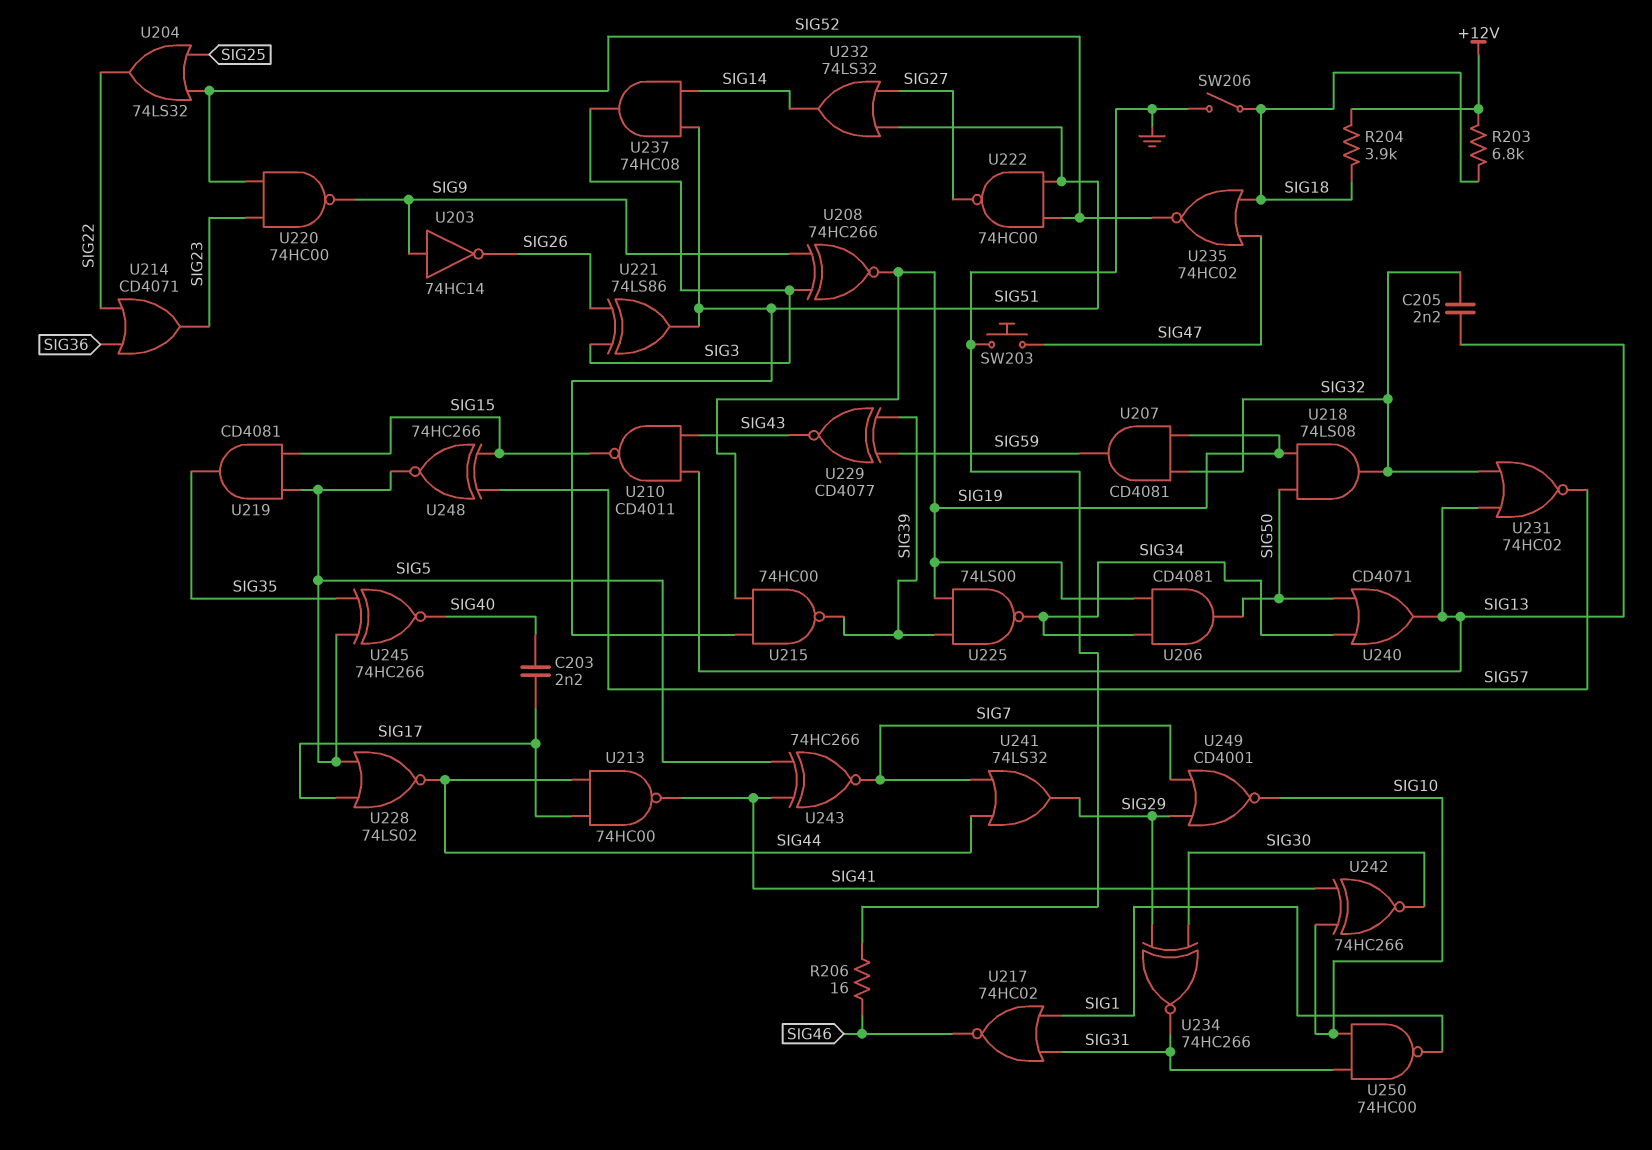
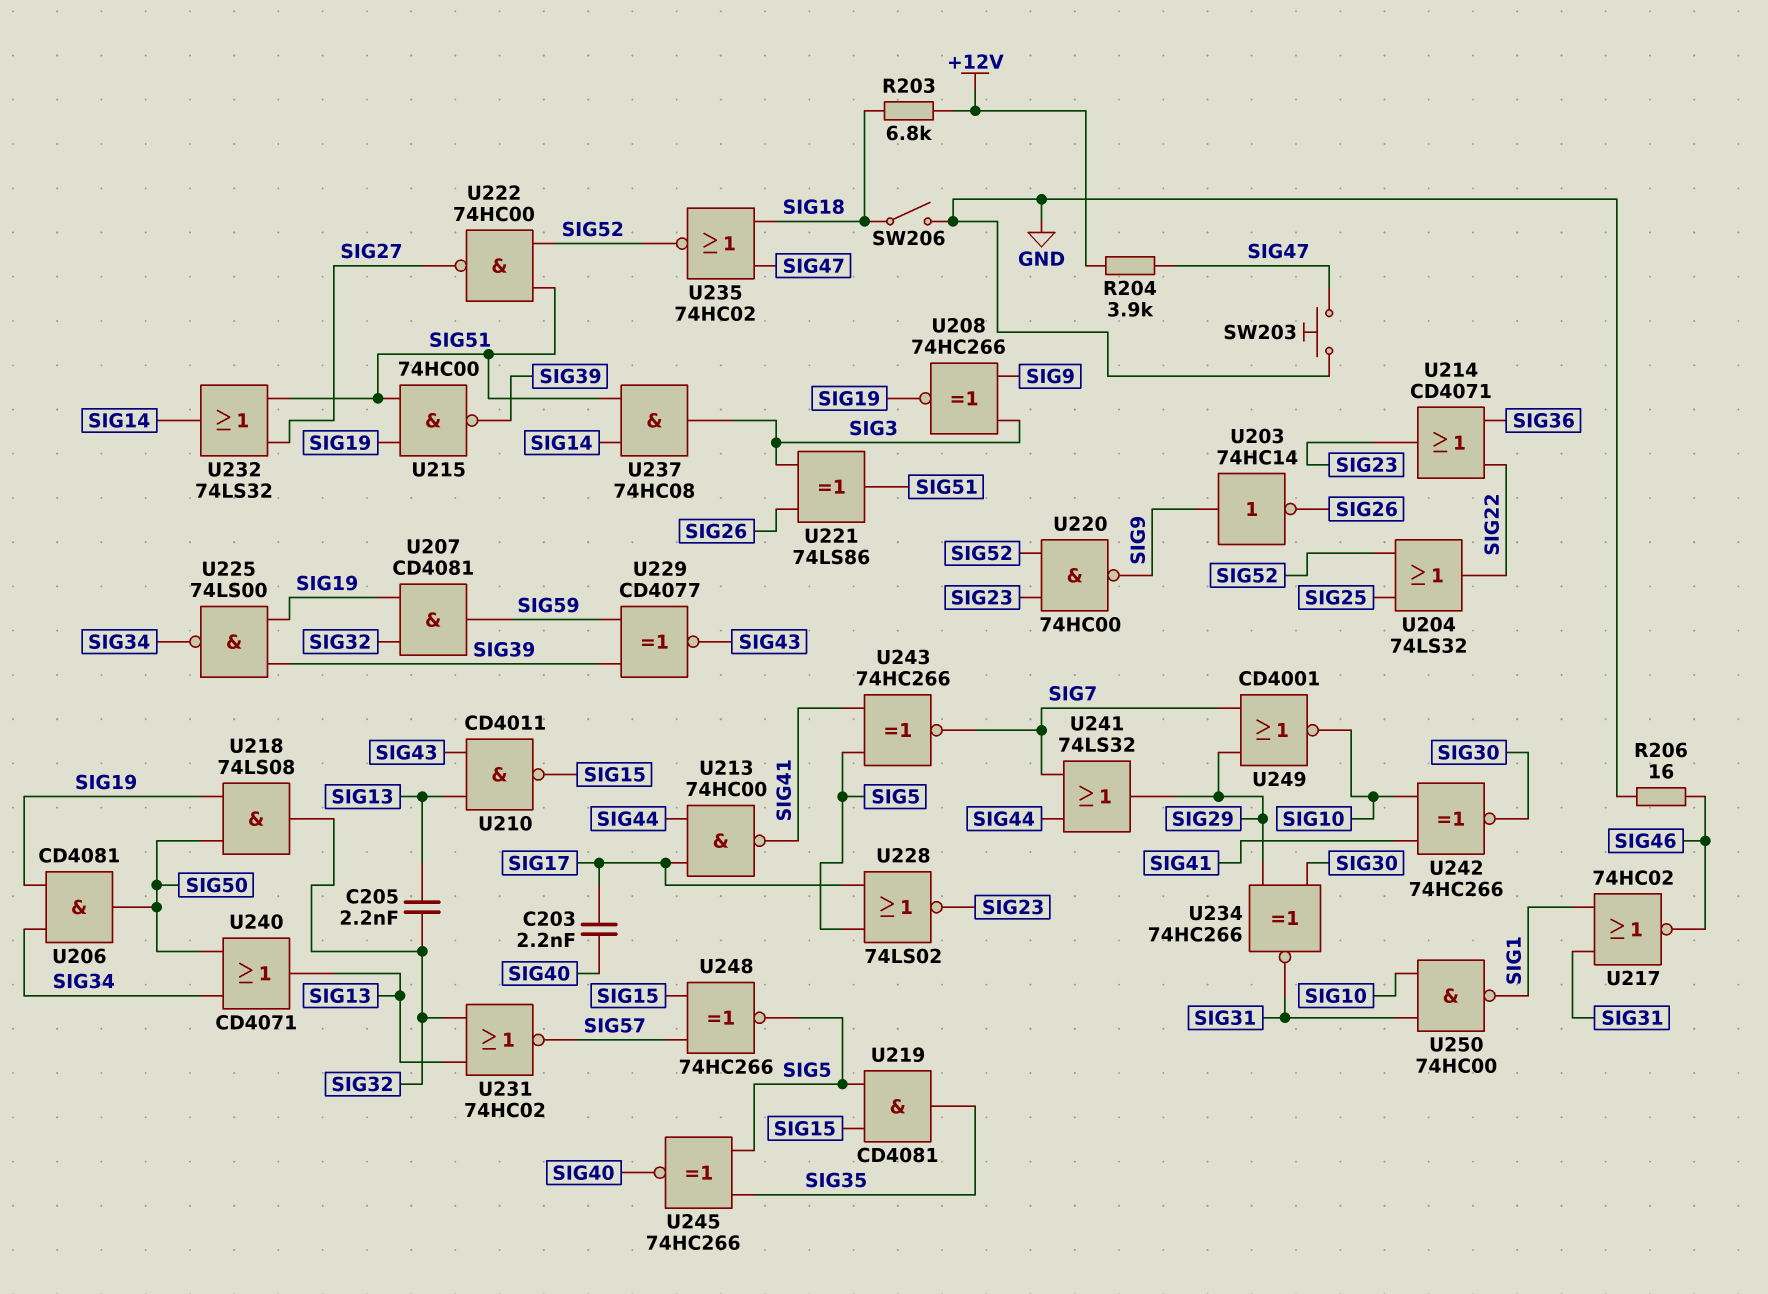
R204: 3.9k (+12V, SIG18) -> 3.9k (+12V, SIG47)
U228: NOR 74LS02 (in SIG5, in SIG17, out SIG44) -> NOR 74LS02 (in SIG5, in SIG17, out SIG23)

